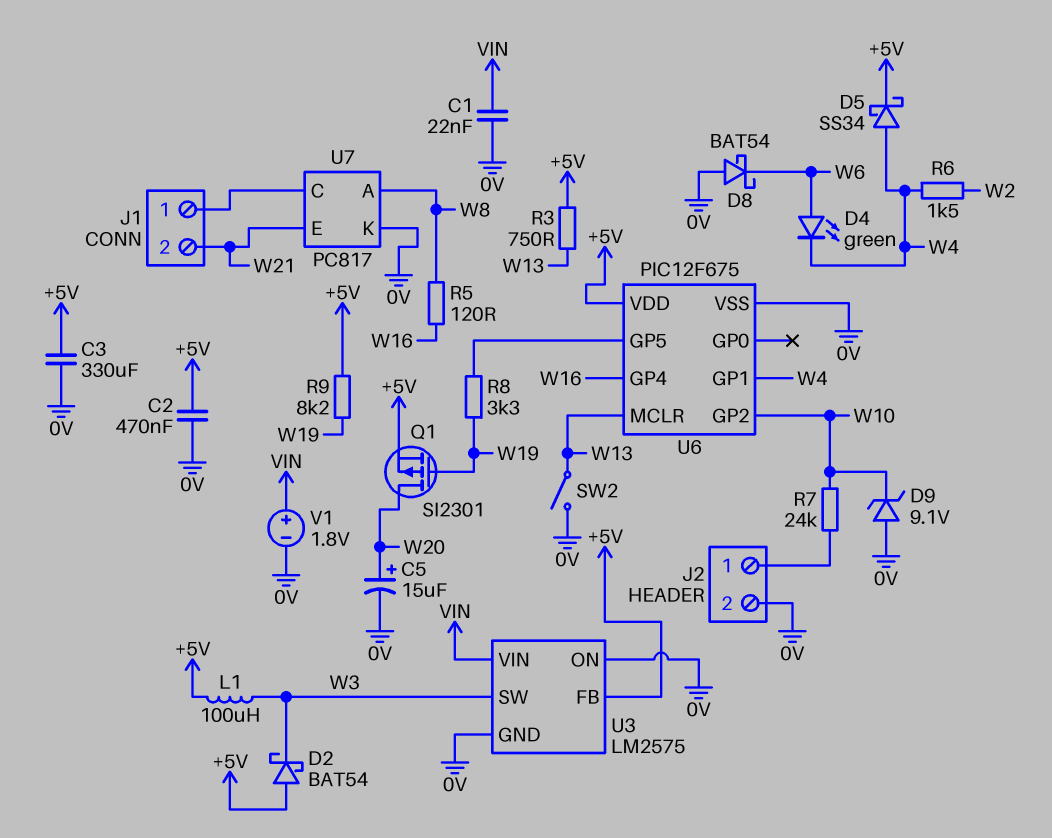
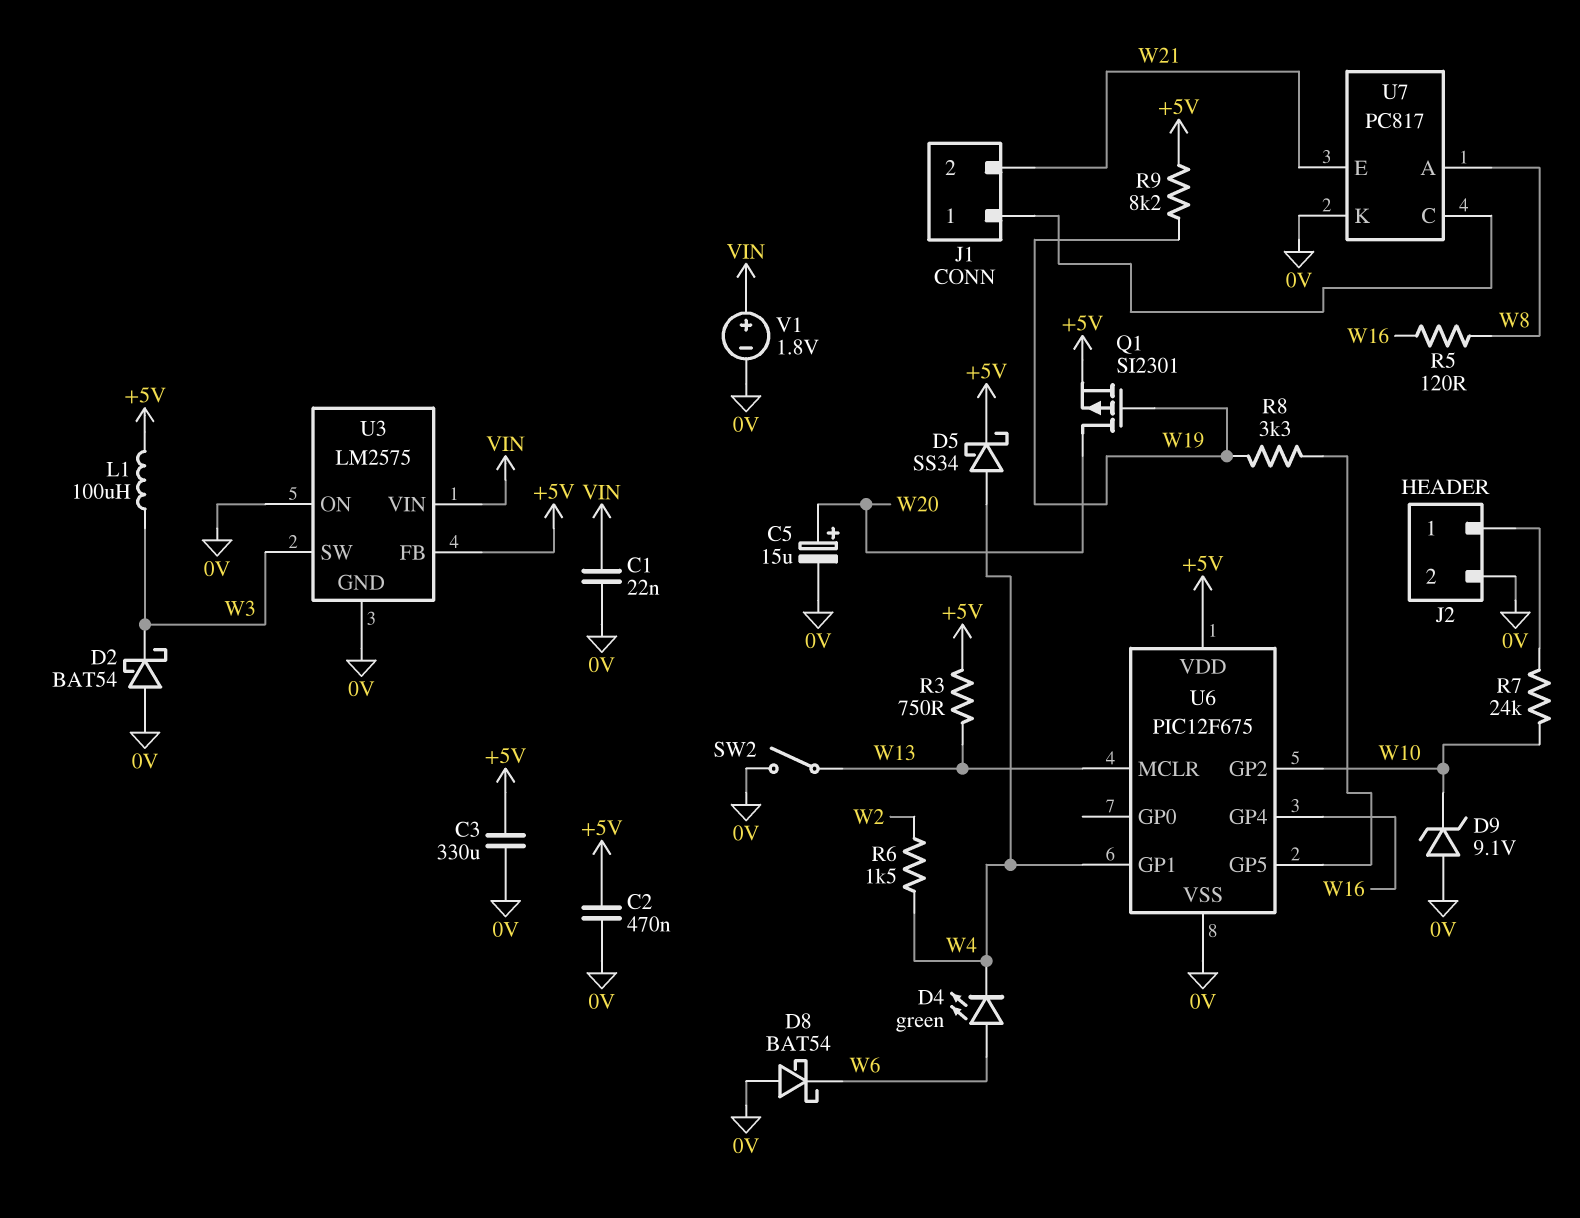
D2: schottky BAT54 (A +5V, K W3) -> schottky BAT54 (A 0V, K W3)

